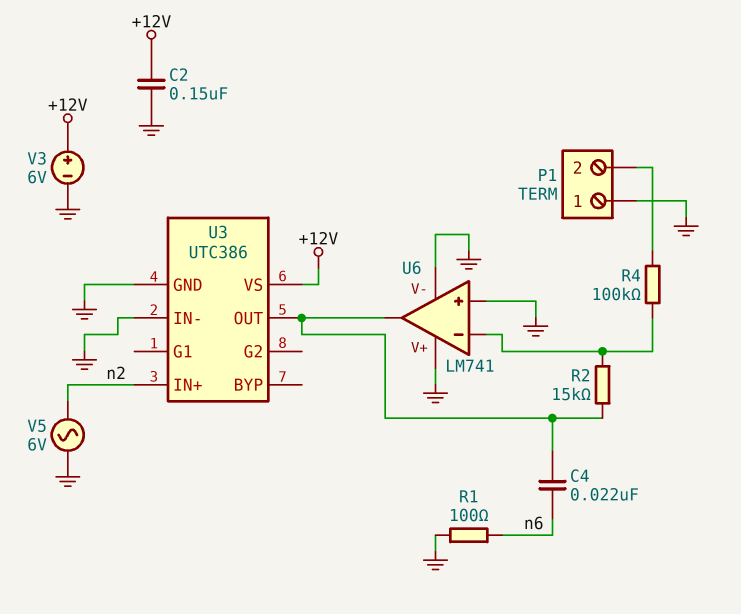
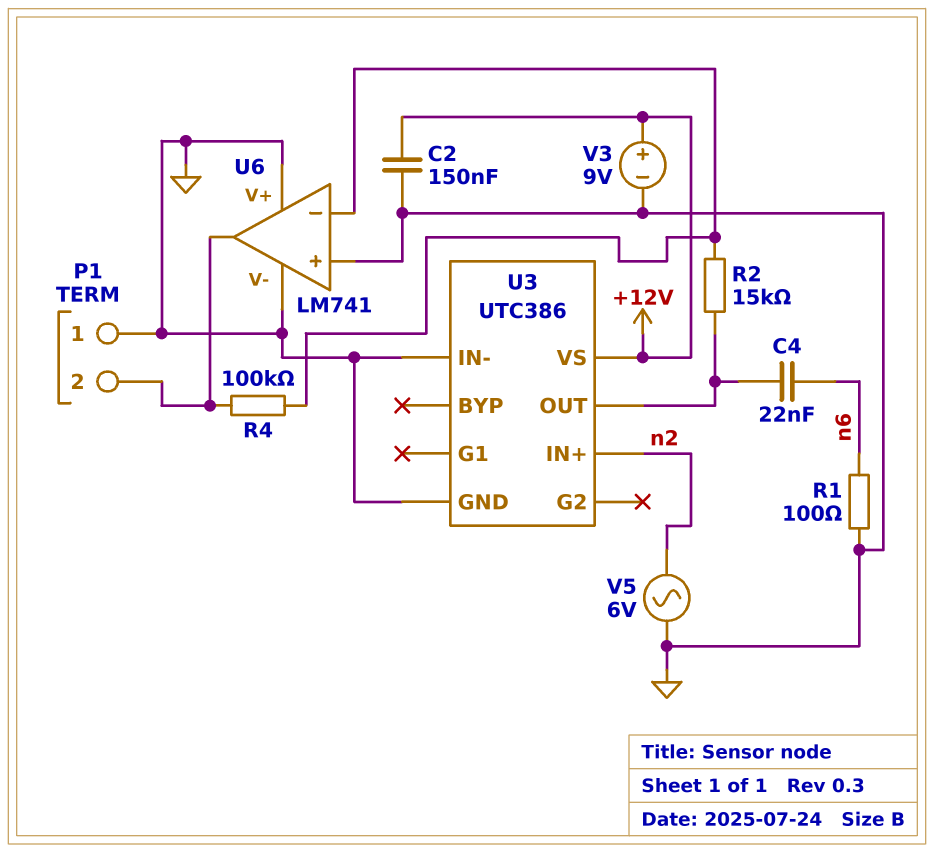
U6 pin out: U3/OUT -> P1/2
V3: 6V (plus +12V, minus GND) -> 9V (plus +12V, minus GND)

